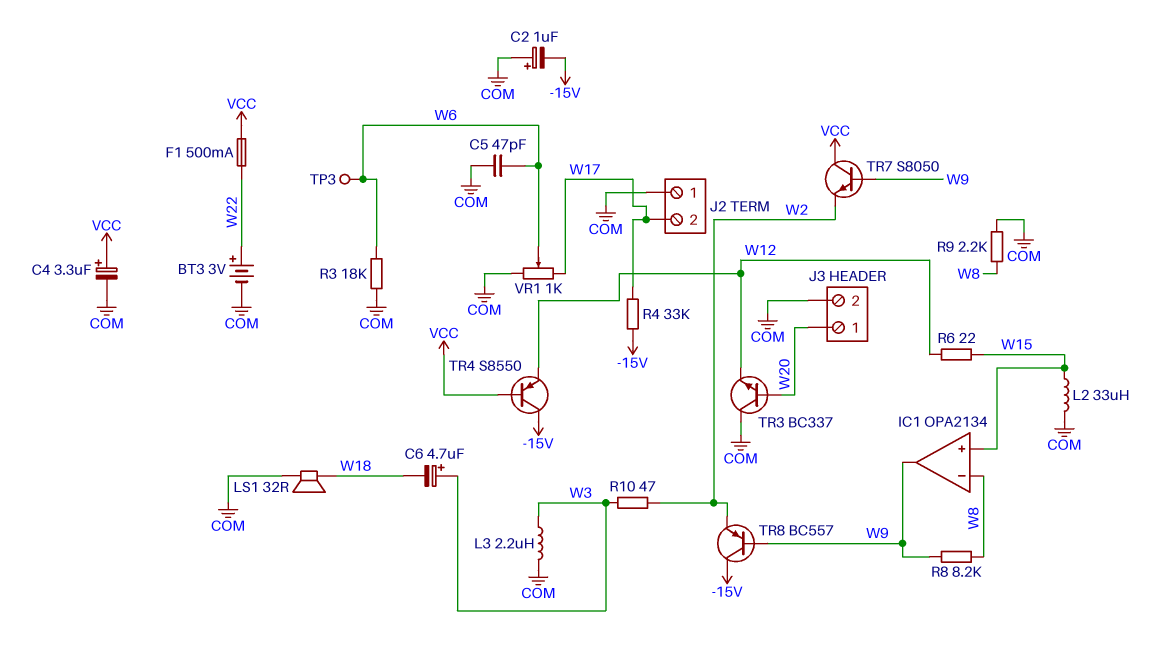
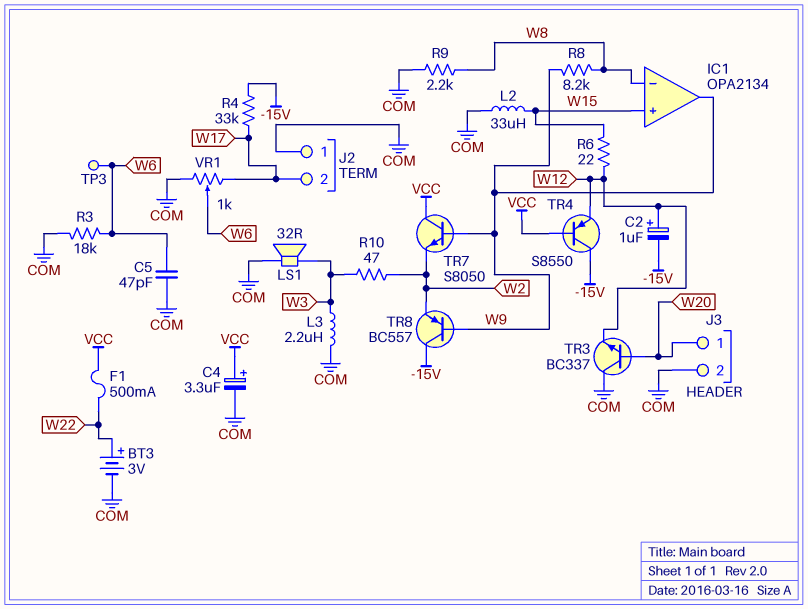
C2: 1uF (plus COM, minus -15V) -> 1uF (plus W12, minus -15V)
C6: 4.7uF (plus W3, minus W18) -> none
LS1: speaker 32R (COM, W18) -> speaker 32R (COM, W3)

